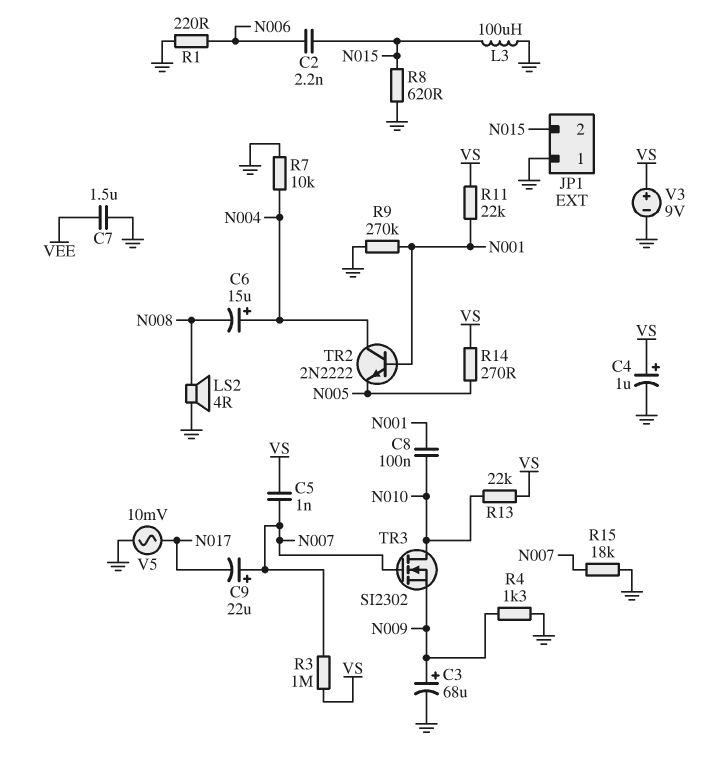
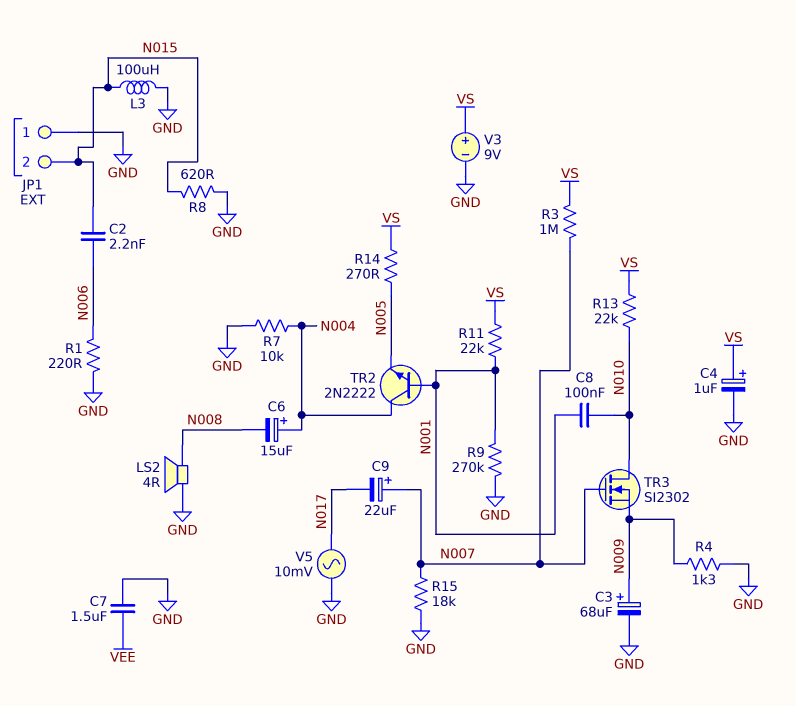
C5: 1nF (N007, VS) -> none

